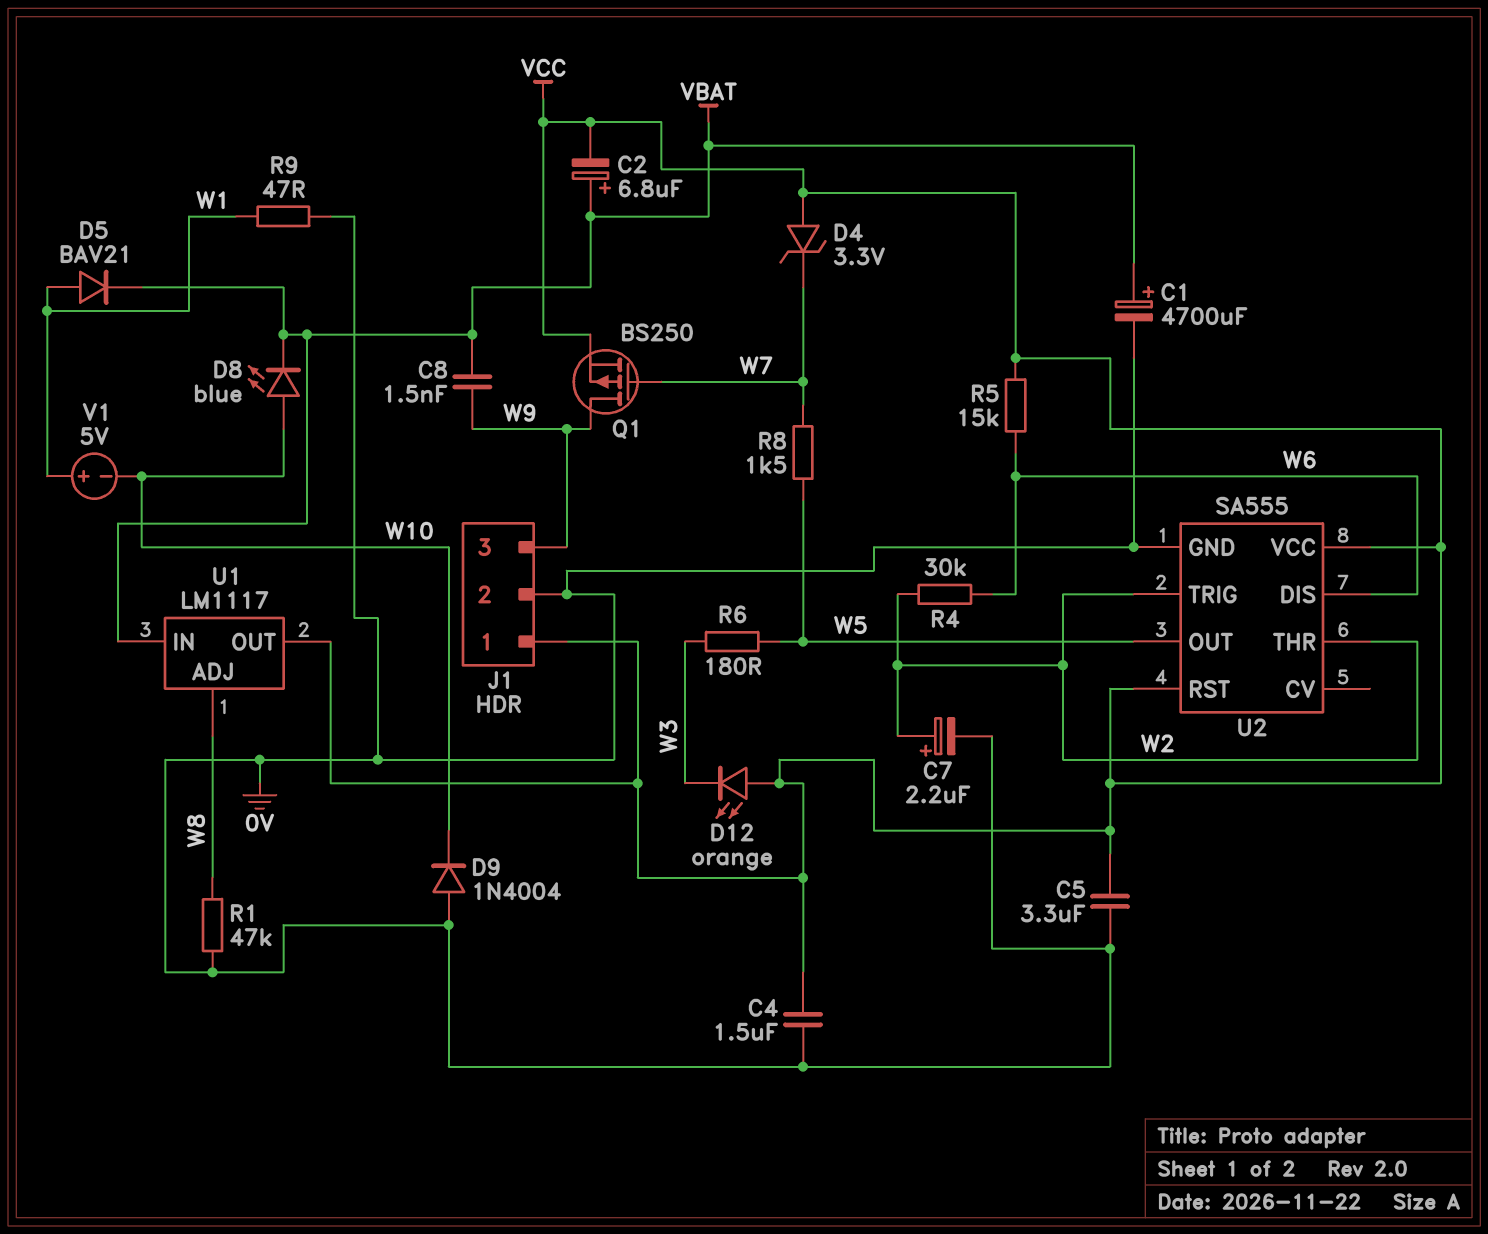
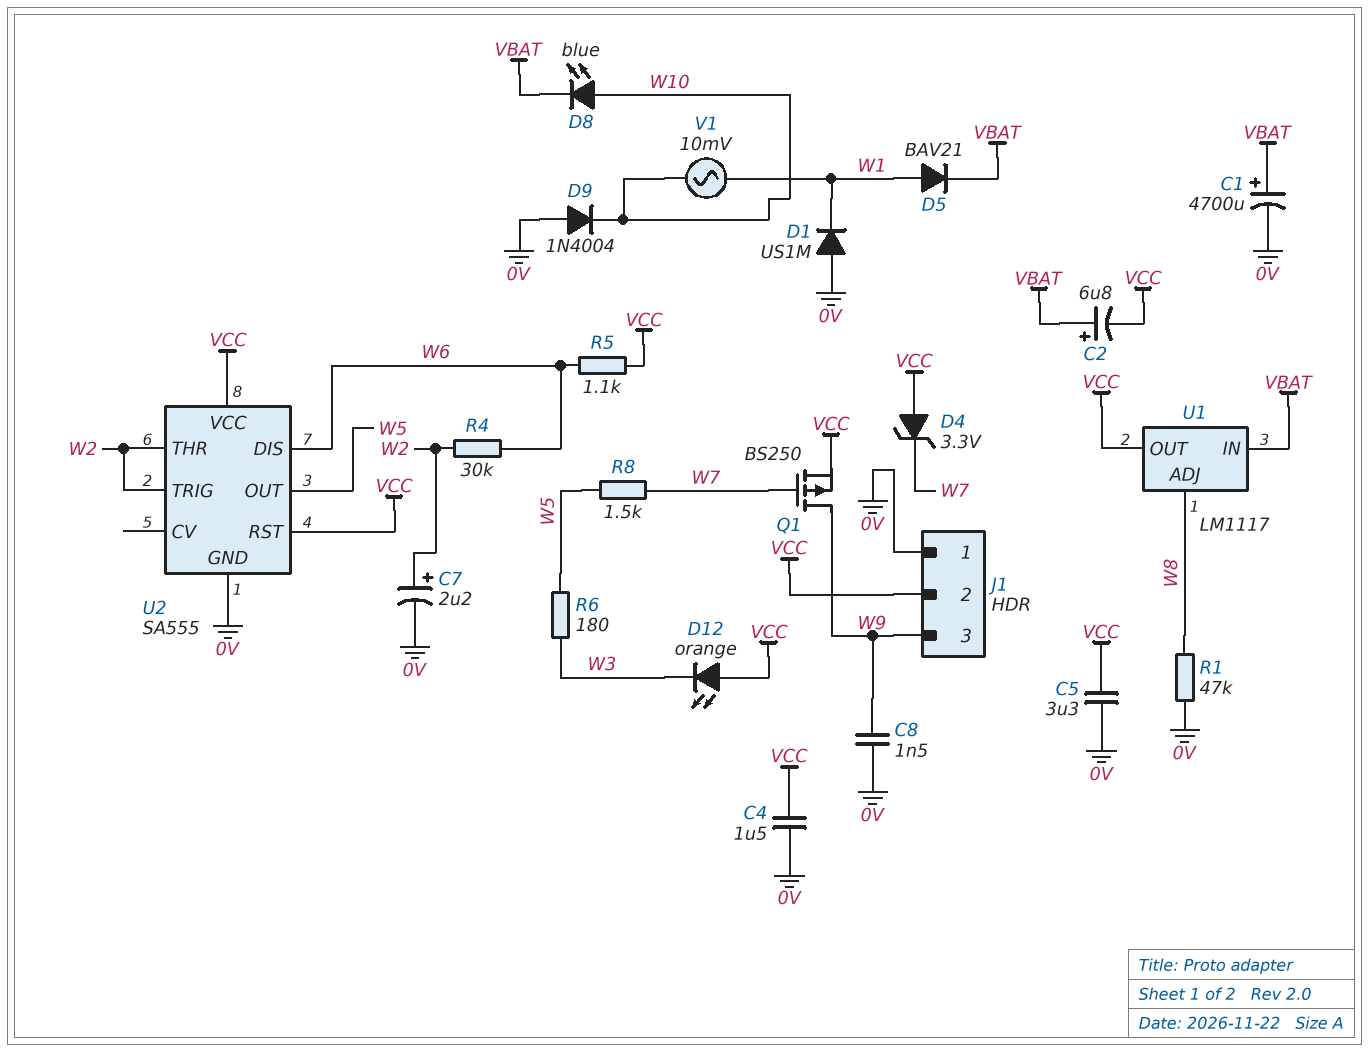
C8: 1.5nF (VBAT, W9) -> 1.5nF (0V, W9)
D1: none -> diode US1M (A 0V, K W1)
J1 pin 1: VCC -> 0V
J1 pin 2: 0V -> VCC
R5: 15k (VCC, W6) -> 1.1k (VCC, W6)
R9: 47 (0V, W1) -> none
V1: 5V (plus W1, minus W10) -> AC 10mV (W1, W10)

